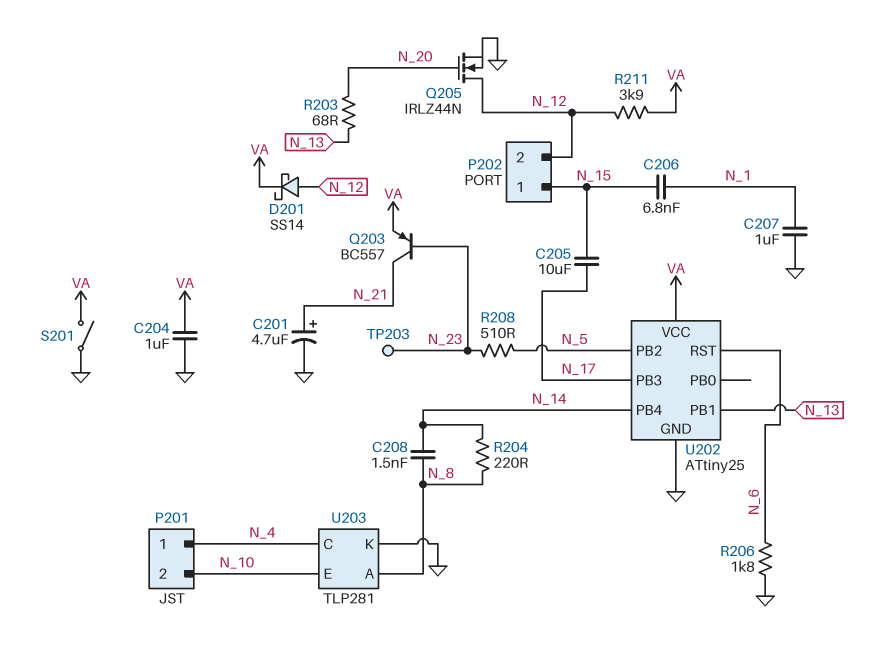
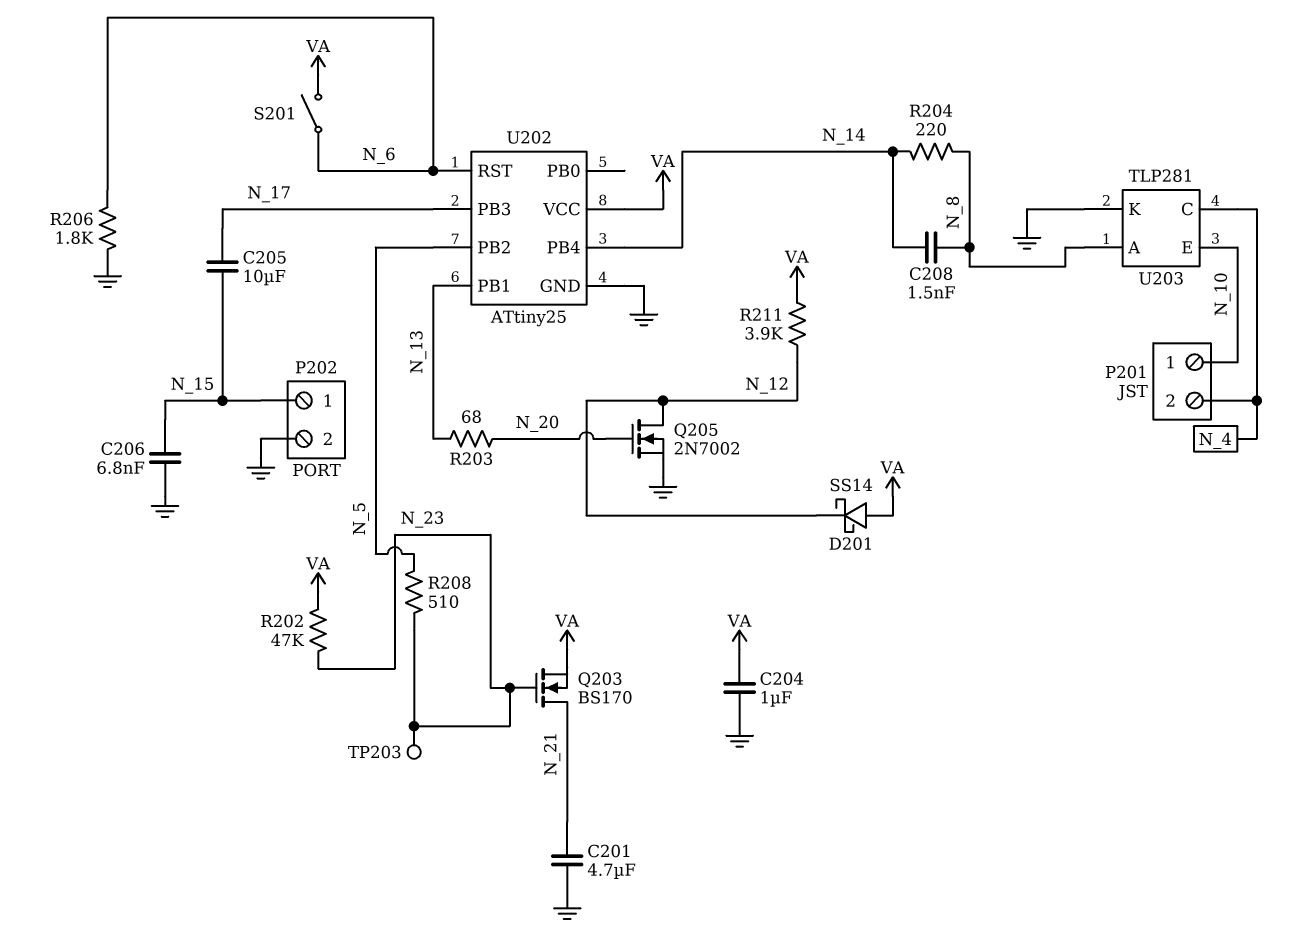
C201: 4.7uF (plus N_21, minus GND) -> 4.7uF (GND, N_21)
C206: 6.8nF (N_1, N_15) -> 6.8nF (GND, N_15)
C207: 1uF (GND, N_1) -> none
D201: schottky SS14 (A N_12, K VA) -> schottky SS14 (A VA, K N_12)
P201 pin 1: N_4 -> N_10
P201 pin 2: N_10 -> N_4
P202 pin 2: N_12 -> GND
Q203: PNP BC557 (B N_23, C N_21, E VA) -> NMOS BS170 (G N_23, D N_21, S VA)
Q205: NMOS IRLZ44N (G N_20, D N_12, S GND) -> NMOS 2N7002 (G N_20, D N_12, S GND)
R202: none -> 47k (N_23, VA)
S201: switch (GND, VA) -> switch (N_6, VA)

